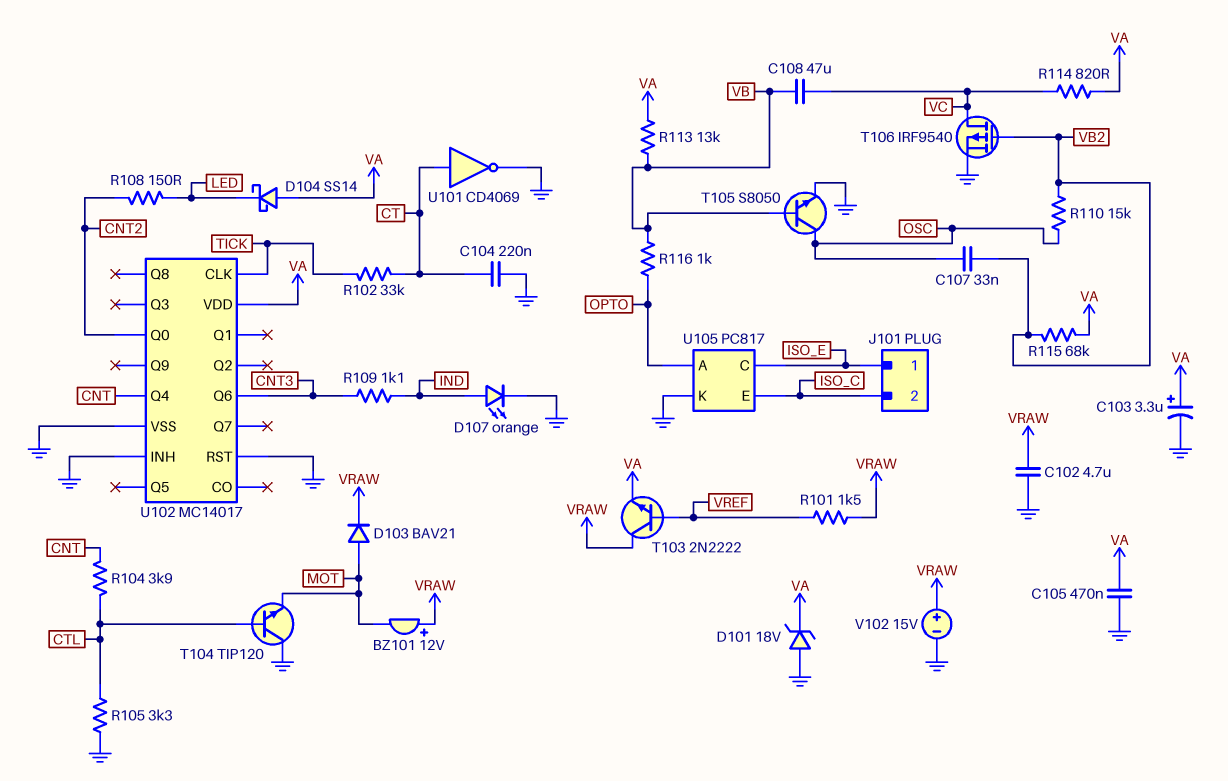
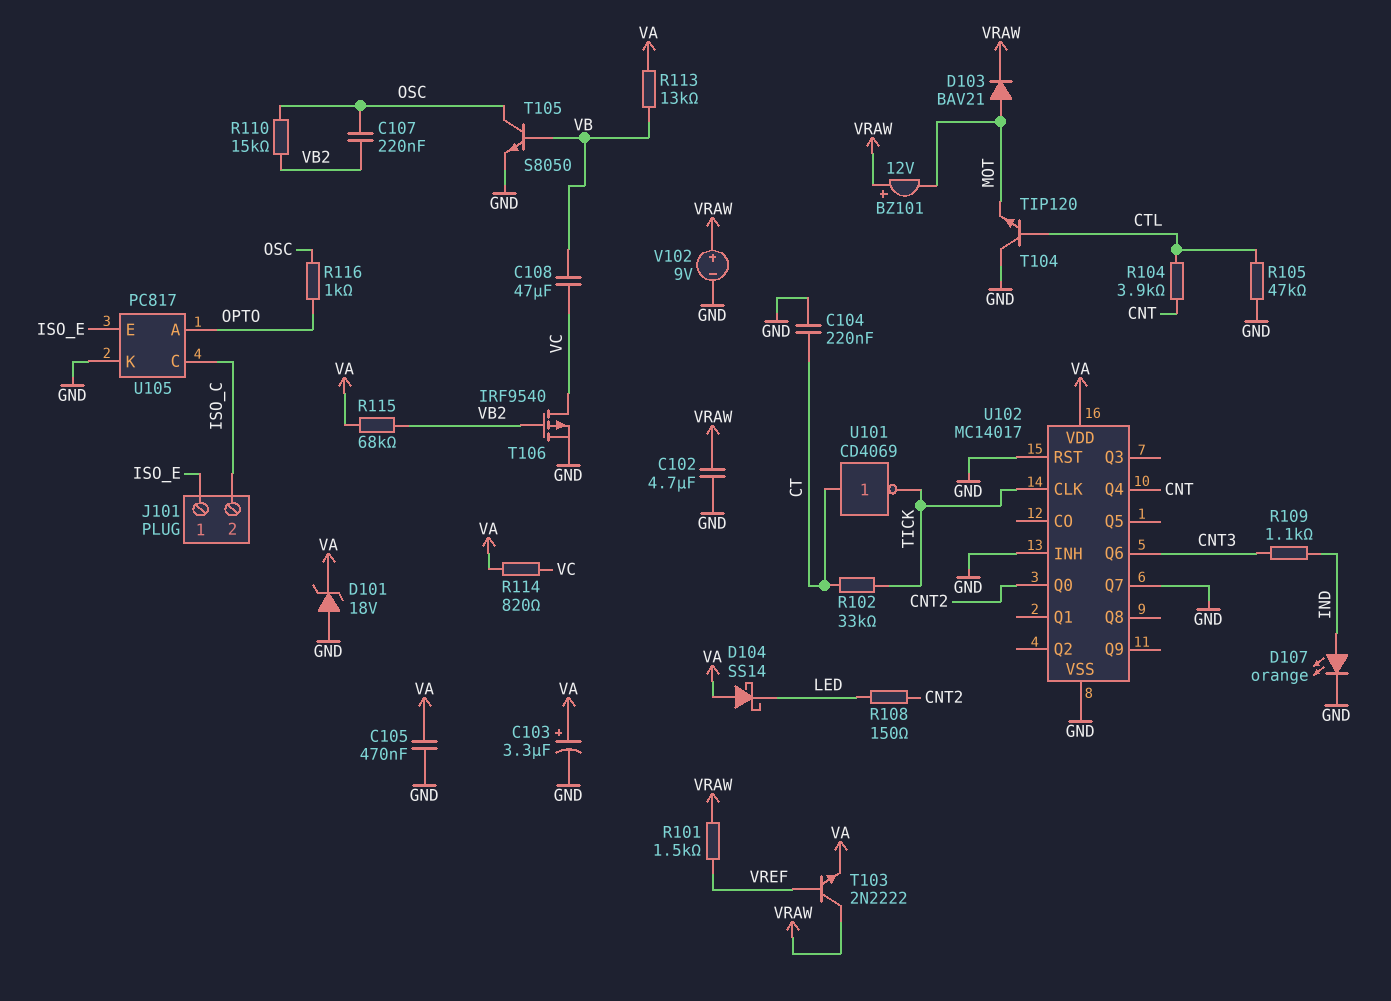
C107: 33nF (OSC, VB2) -> 220nF (OSC, VB2)
R105: 3.3k (CTL, GND) -> 47k (CTL, GND)
R116: 1k (OPTO, VB) -> 1k (OPTO, OSC)
U101: NOT CD4069 (in CT, out GND) -> NOT CD4069 (in CT, out TICK)
U102 pin Q7: none -> GND
U105 pin C: ISO_E -> ISO_C
U105 pin E: ISO_C -> ISO_E
V102: 15V (plus VRAW, minus GND) -> 9V (plus VRAW, minus GND)

